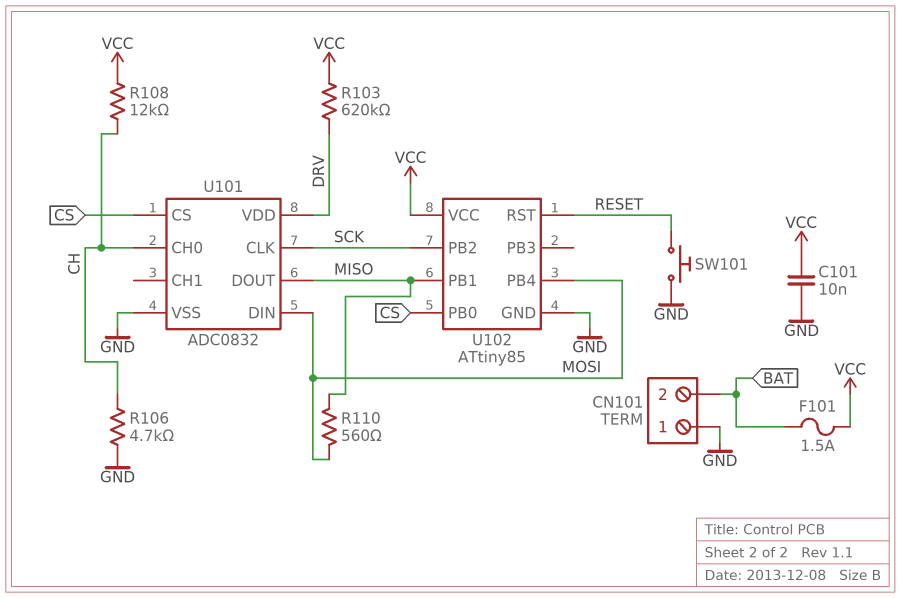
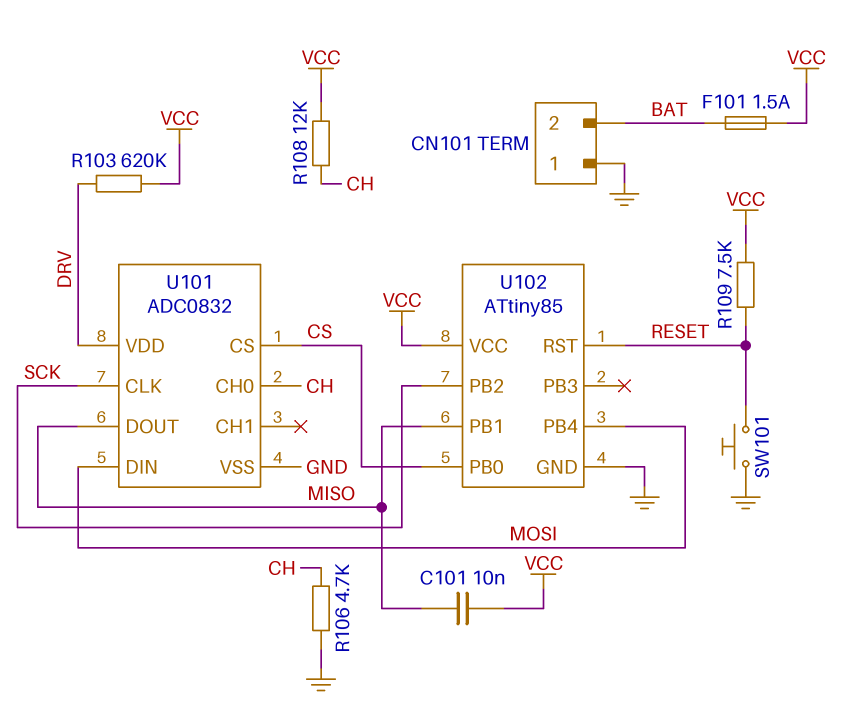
C101: 10nF (GND, VCC) -> 10nF (MISO, VCC)
R109: none -> 7.5k (RESET, VCC)
R110: 560 (MISO, MOSI) -> none

